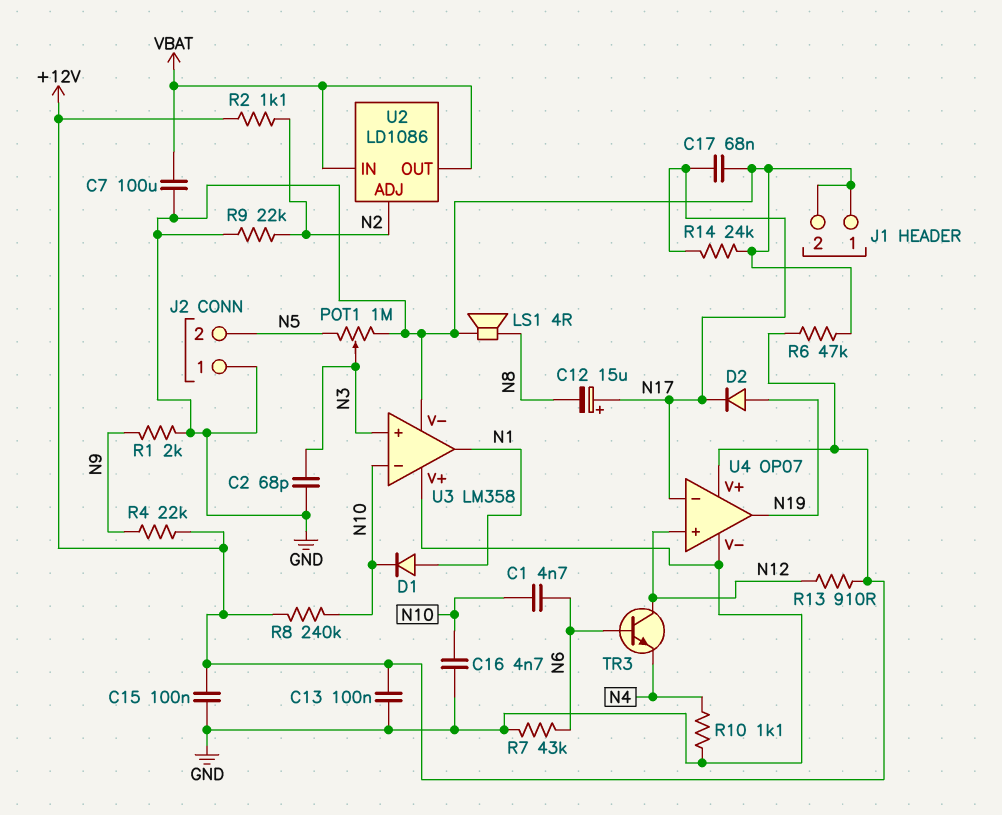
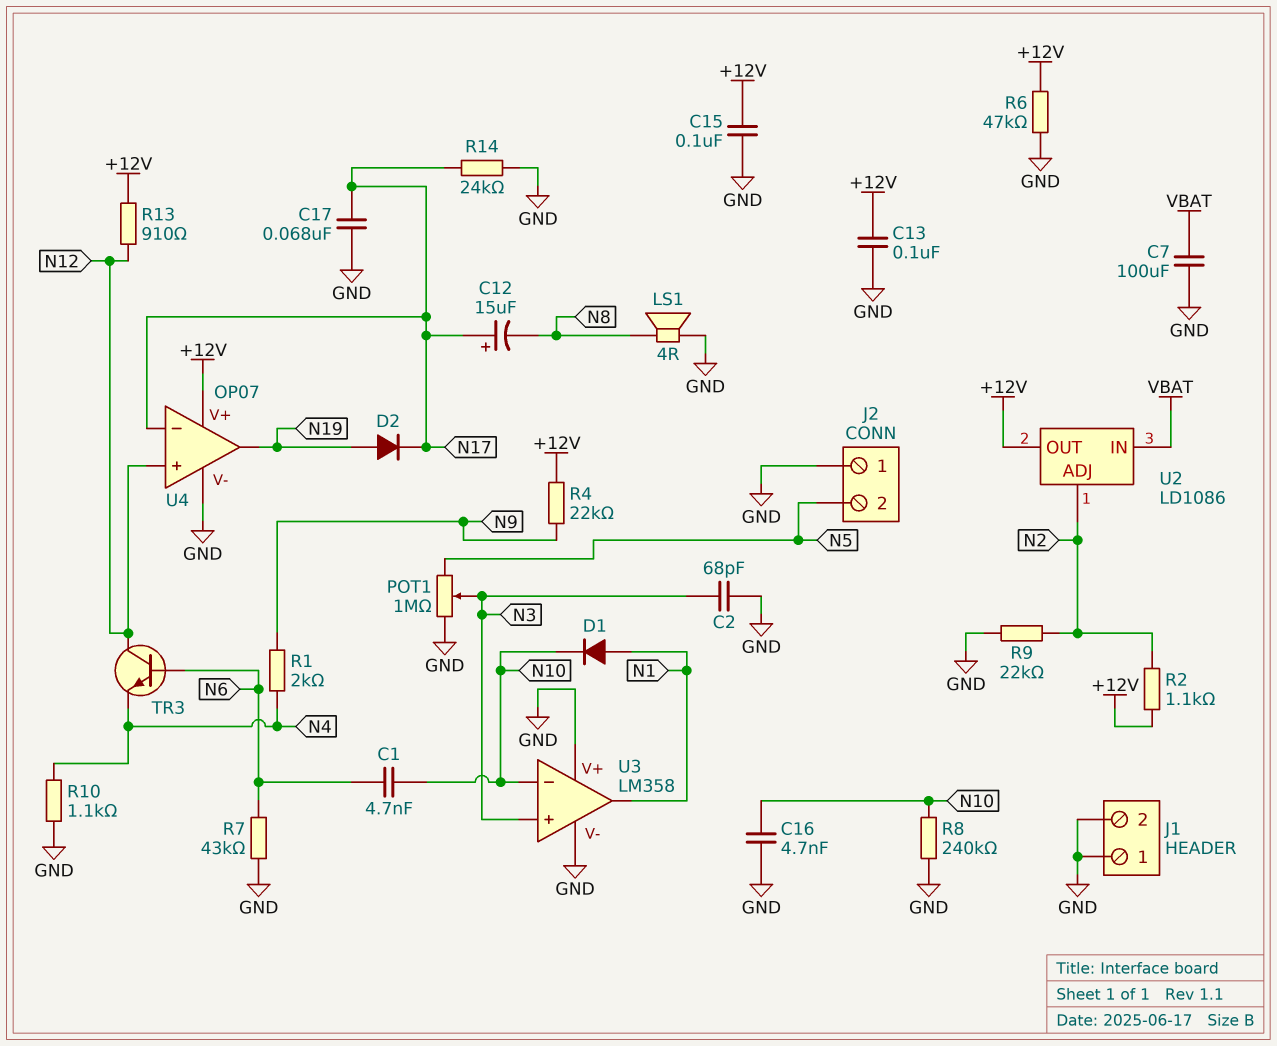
R1: 2k (GND, N9) -> 2k (N4, N9)
R8: 240k (+12V, N10) -> 240k (GND, N10)
U2 pin OUT: VBAT -> +12V

